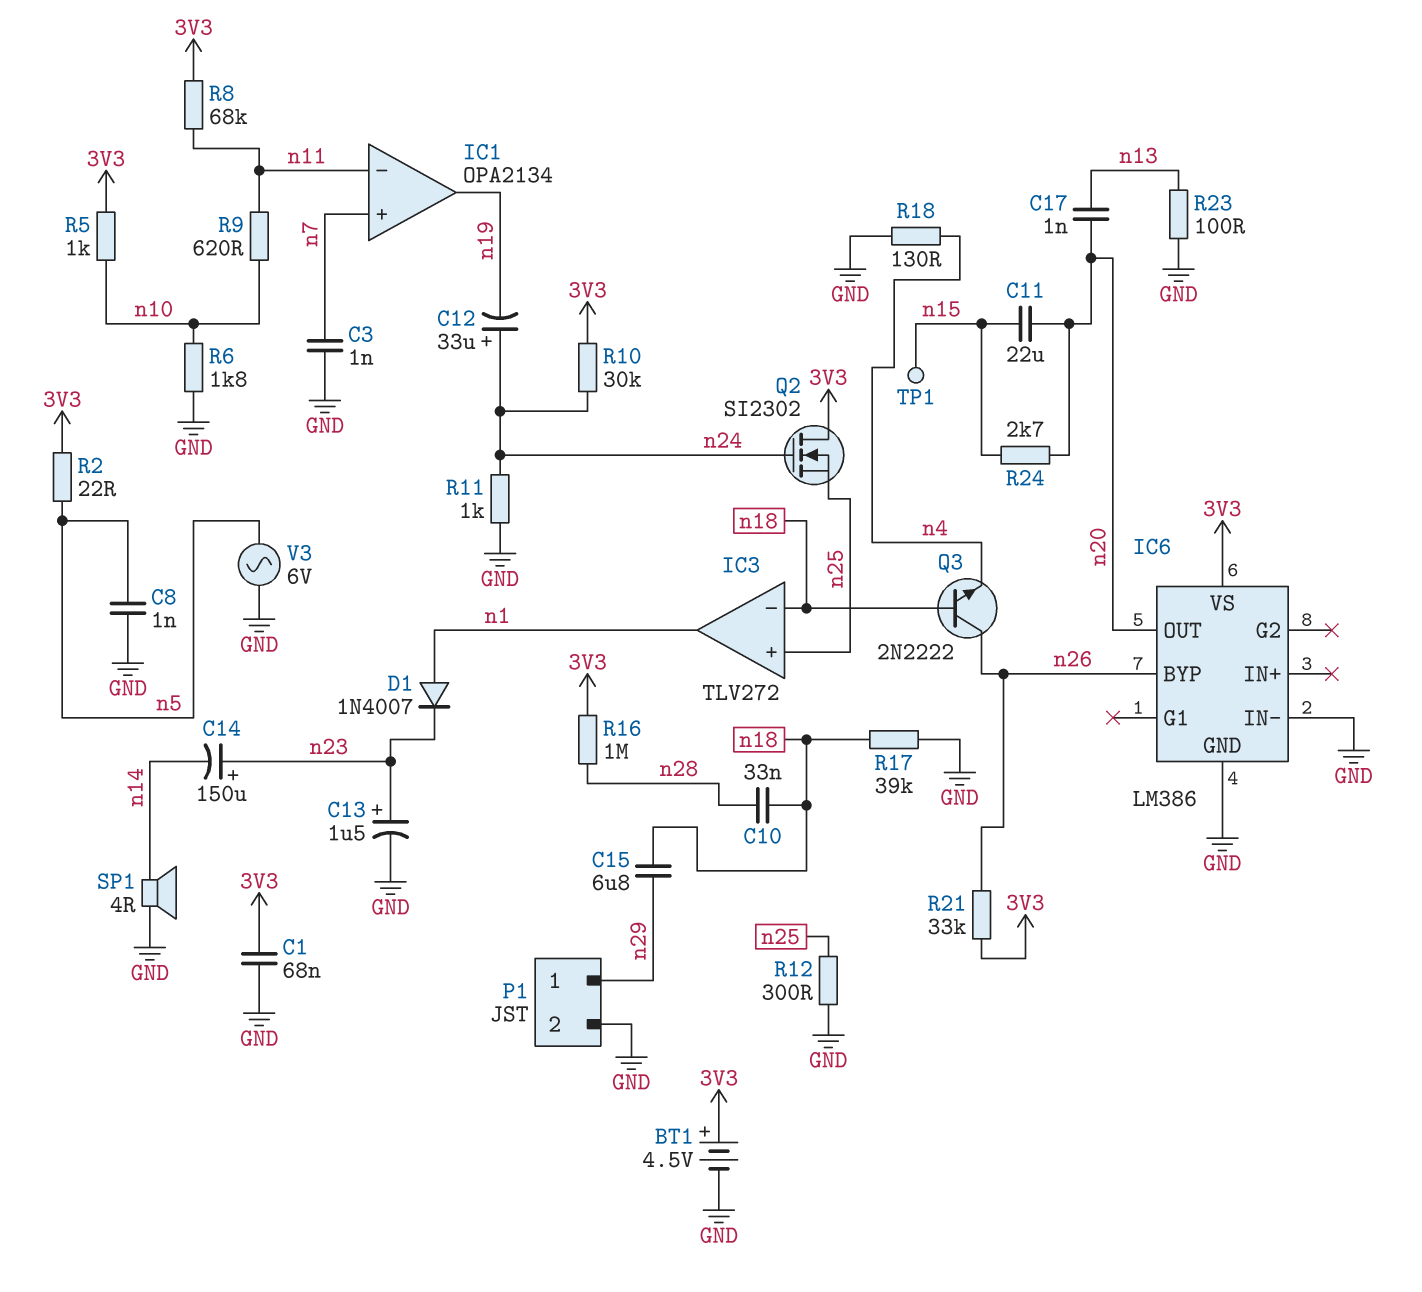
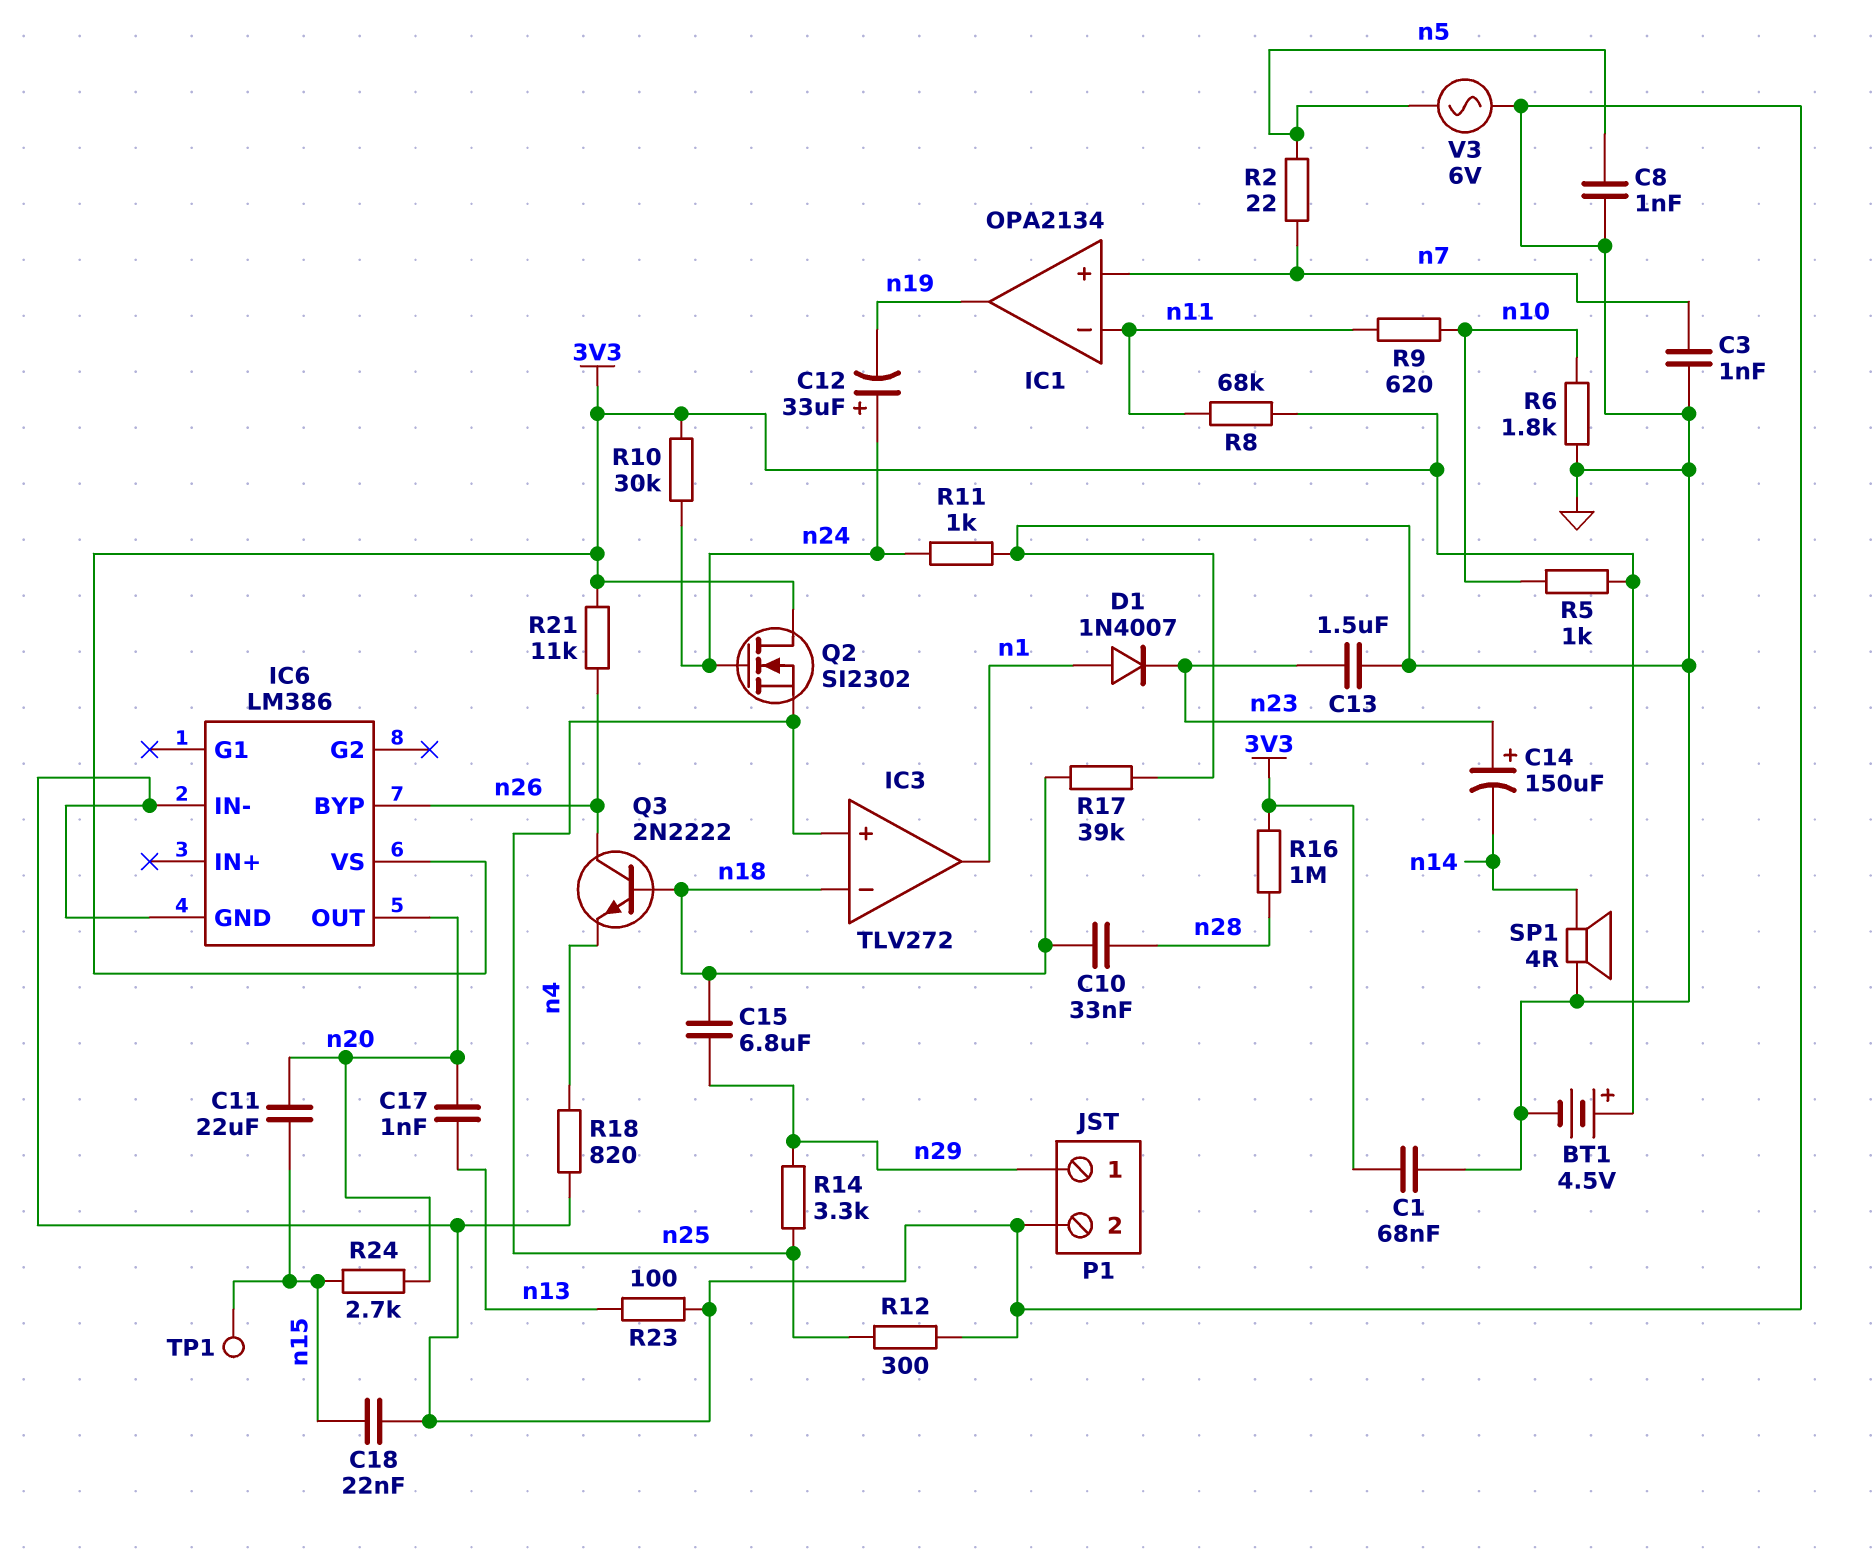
C13: 1.5uF (plus n23, minus GND) -> 1.5uF (GND, n23)
C18: none -> 22nF (GND, n15)
R2: 22 (3V3, n5) -> 22 (n5, n7)
R14: none -> 3.3k (n25, n29)
R18: 130 (GND, n4) -> 820 (GND, n4)
R21: 33k (3V3, n26) -> 11k (3V3, n26)

